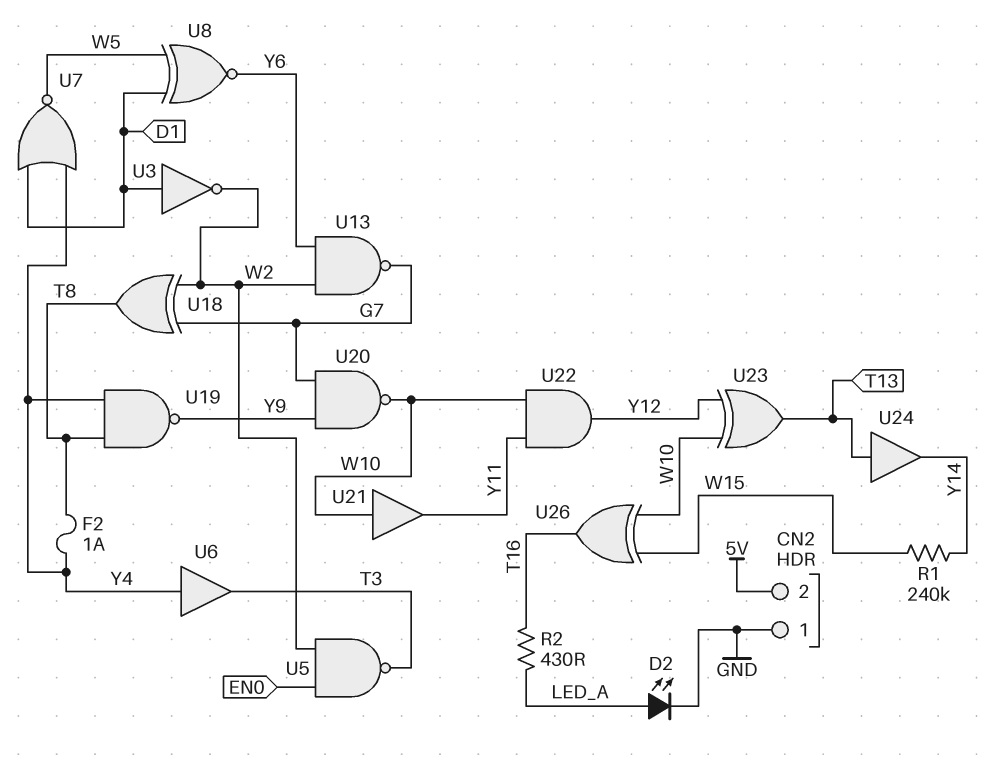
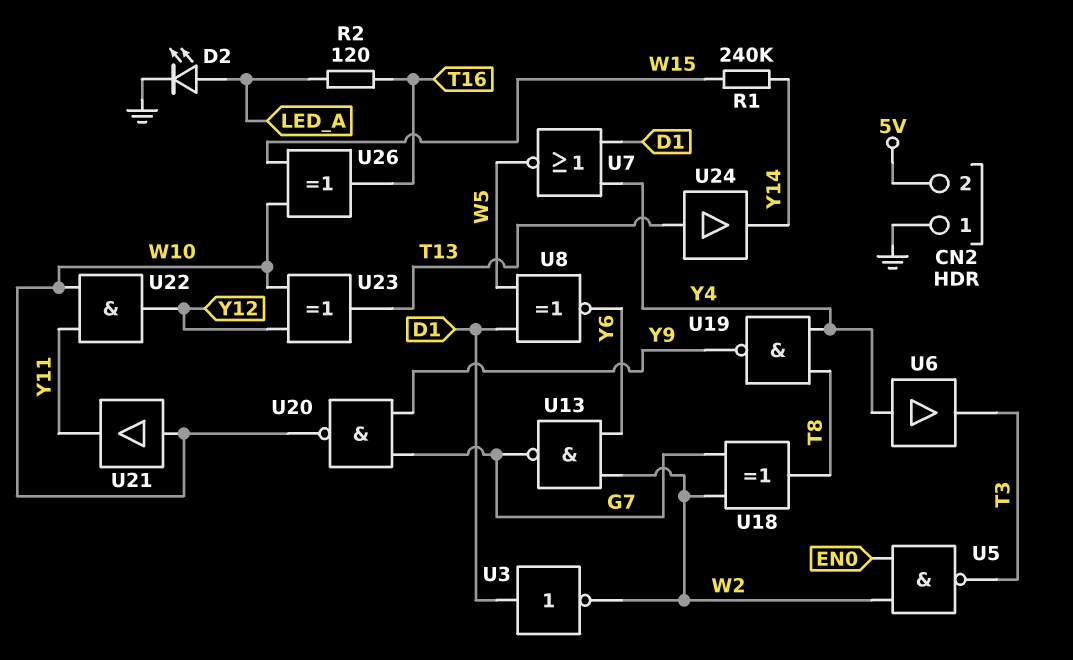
F2: 1A (T8, Y4) -> none
R2: 430 (LED_A, T16) -> 120 (LED_A, T16)

